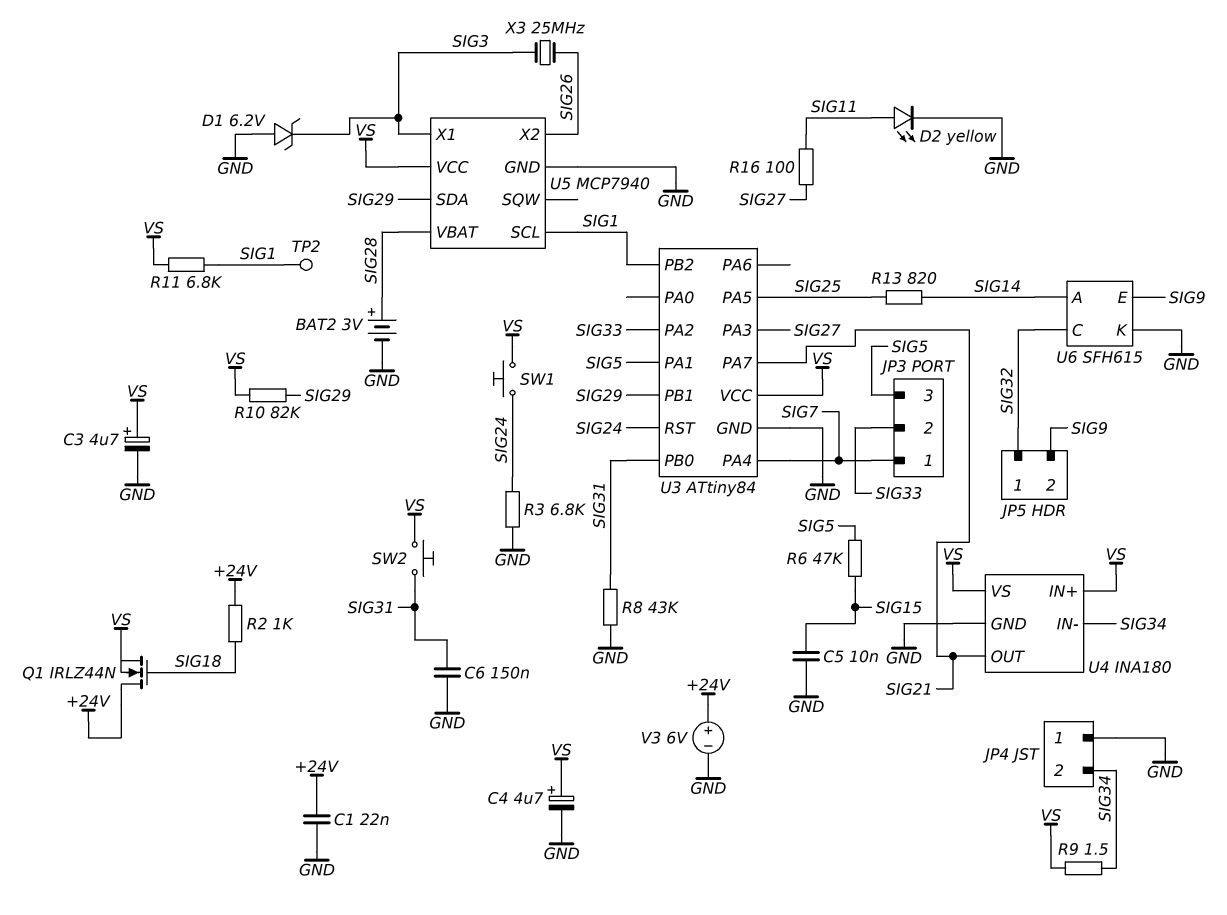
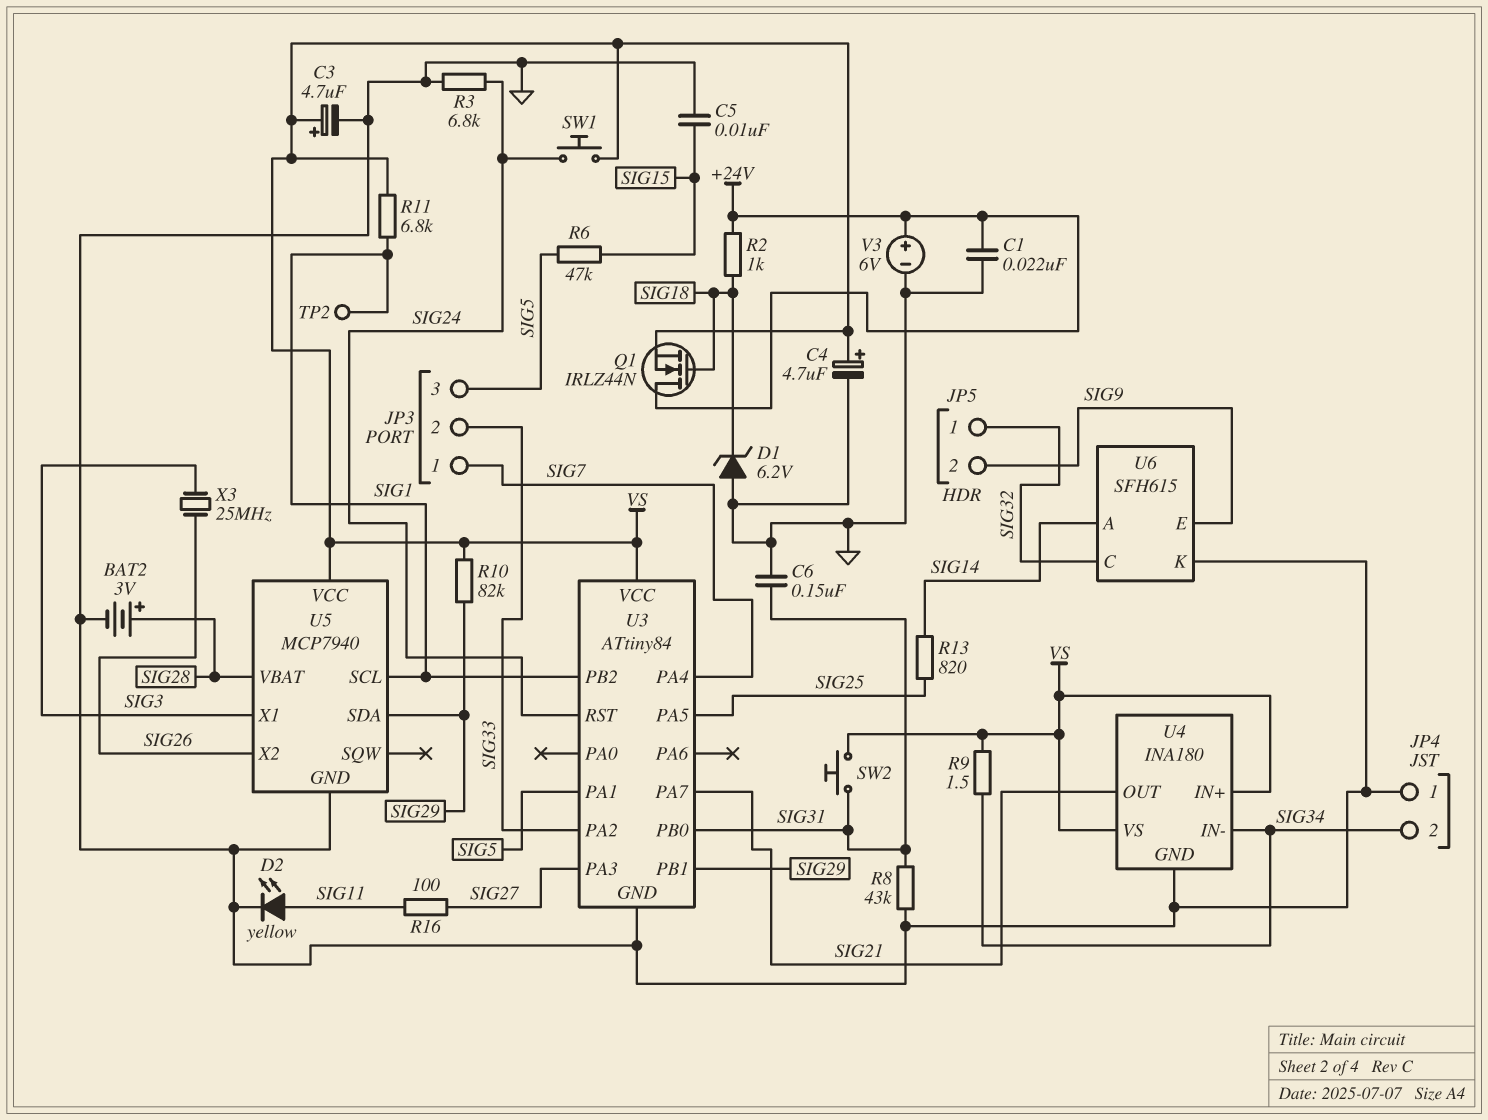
D1: zener 6.2V (A GND, K SIG3) -> zener 6.2V (A GND, K SIG18)

